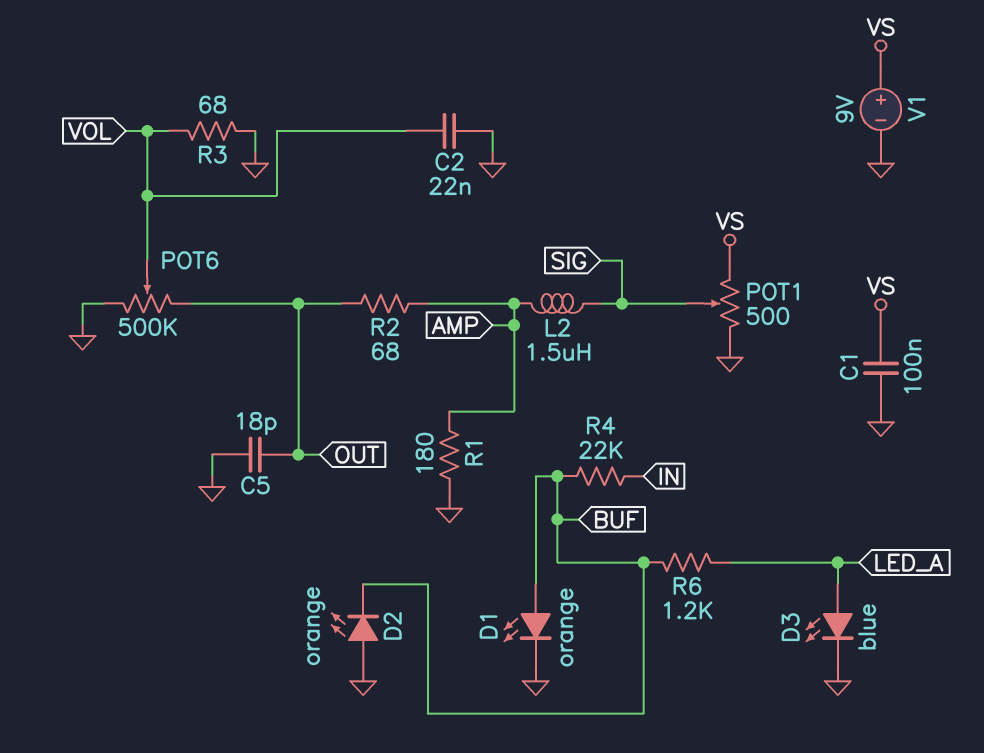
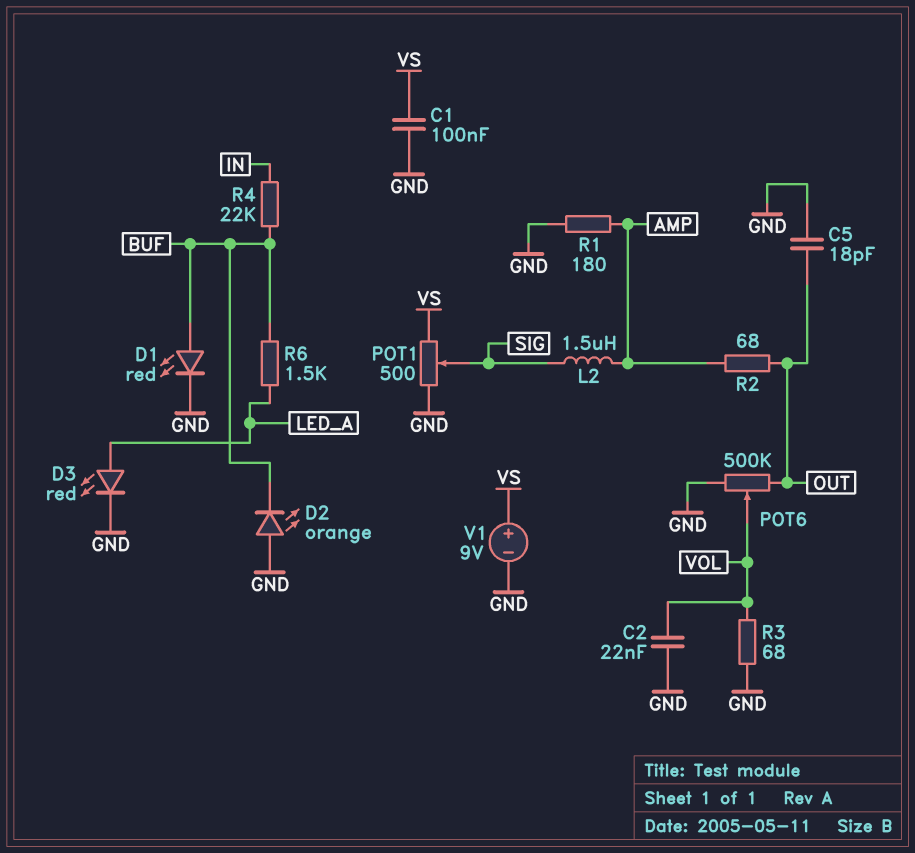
D1: LED orange (A BUF, K GND) -> LED red (A BUF, K GND)
D3: LED blue (A LED_A, K GND) -> LED red (A LED_A, K GND)
R6: 1.2k (BUF, LED_A) -> 1.5k (BUF, LED_A)

